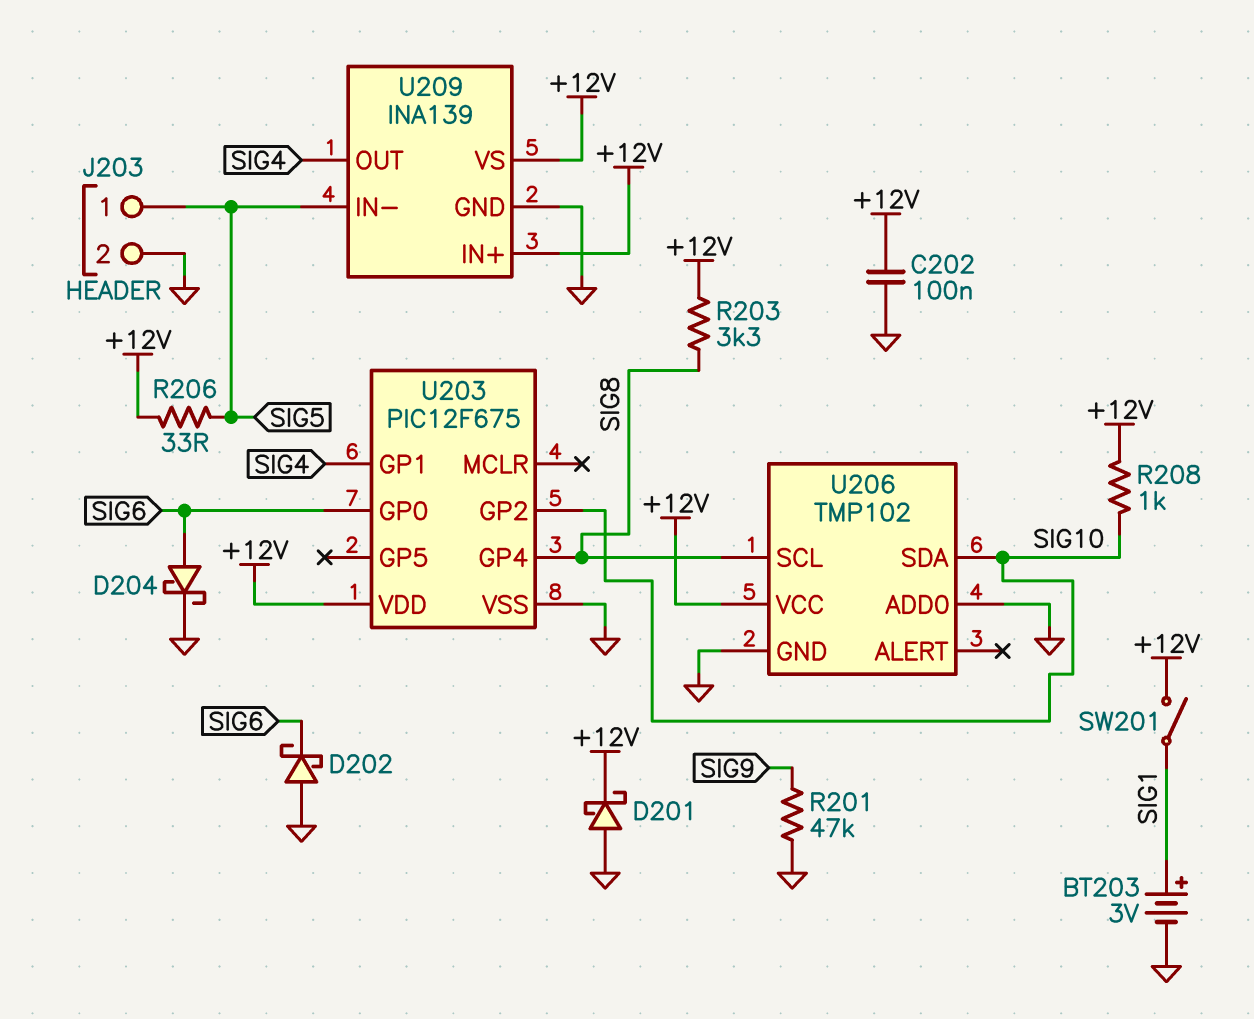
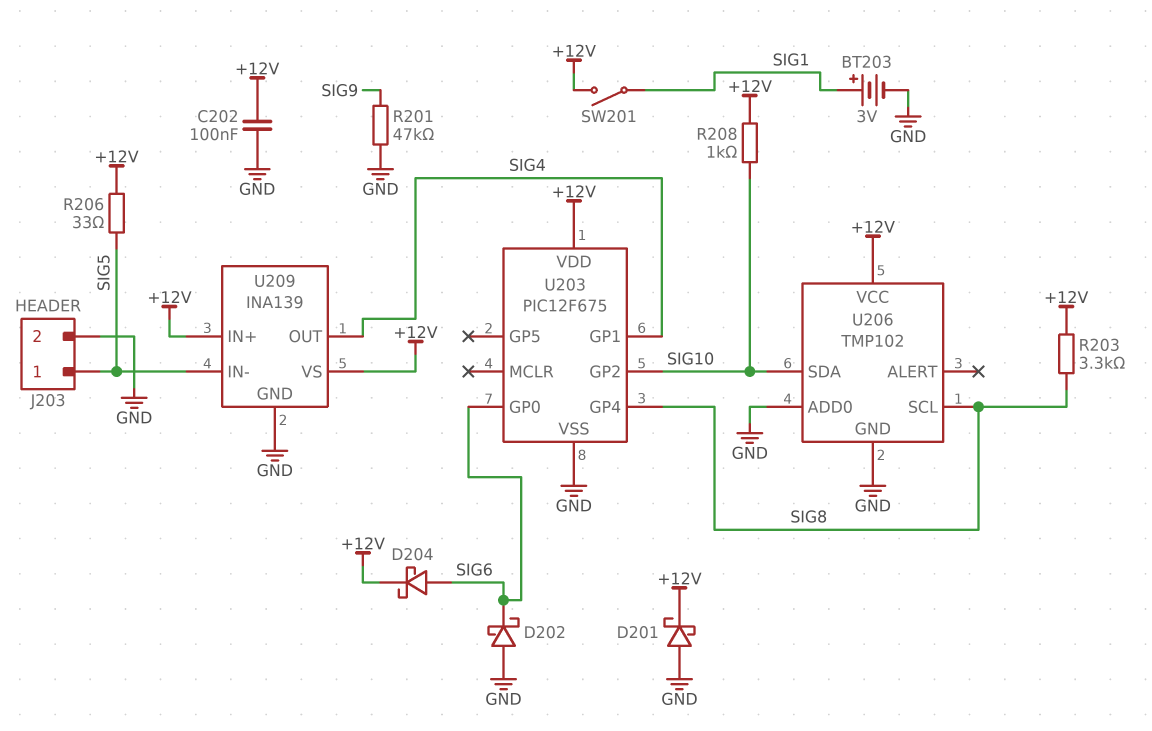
D204: schottky (A SIG6, K GND) -> schottky (A SIG6, K +12V)

